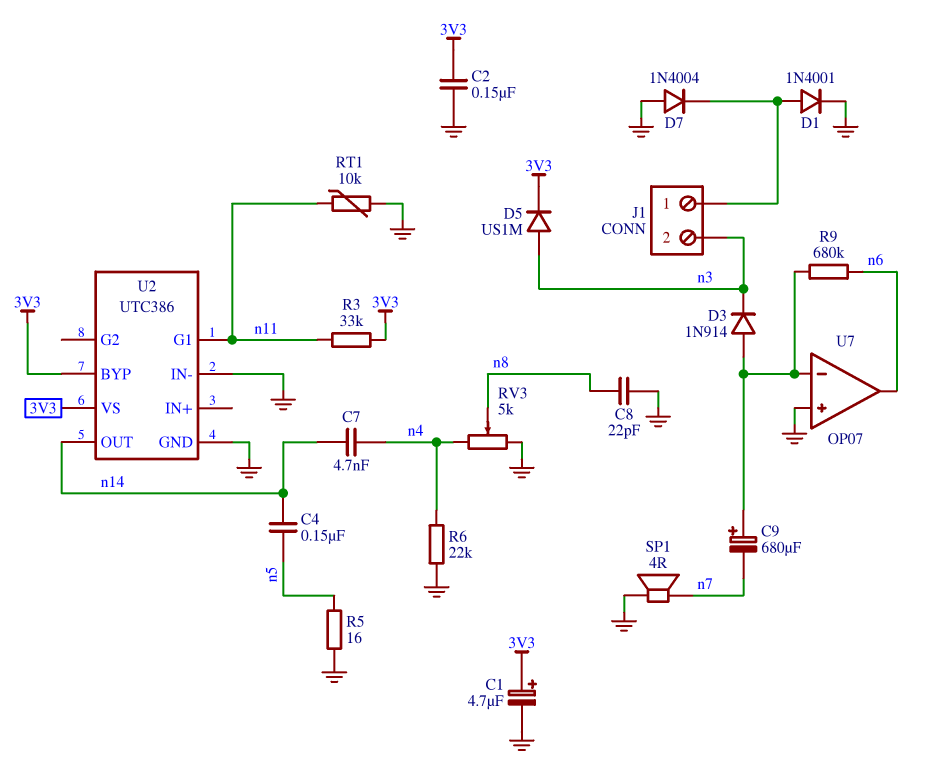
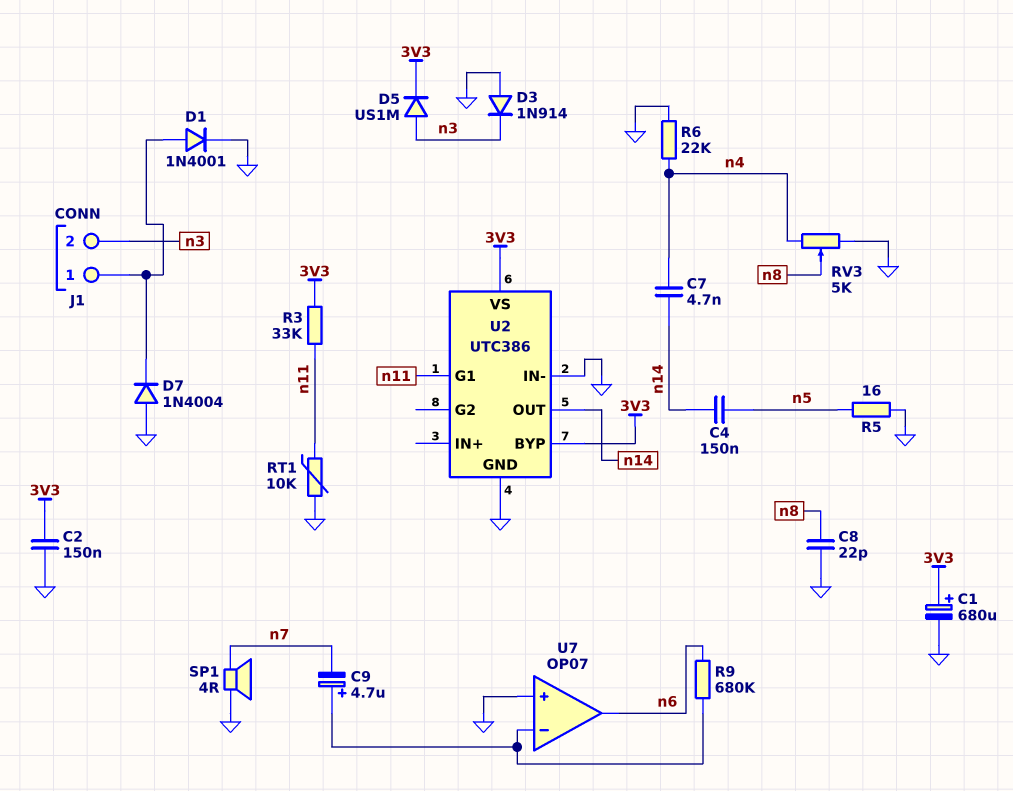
C1: 4.7uF (plus 3V3, minus GND) -> 680uF (plus 3V3, minus GND)
C9: 680uF (plus U7/in-, minus n7) -> 4.7uF (plus U7/in-, minus n7)
D3: diode 1N914 (A U7/in-, K n3) -> diode 1N914 (A GND, K n3)

